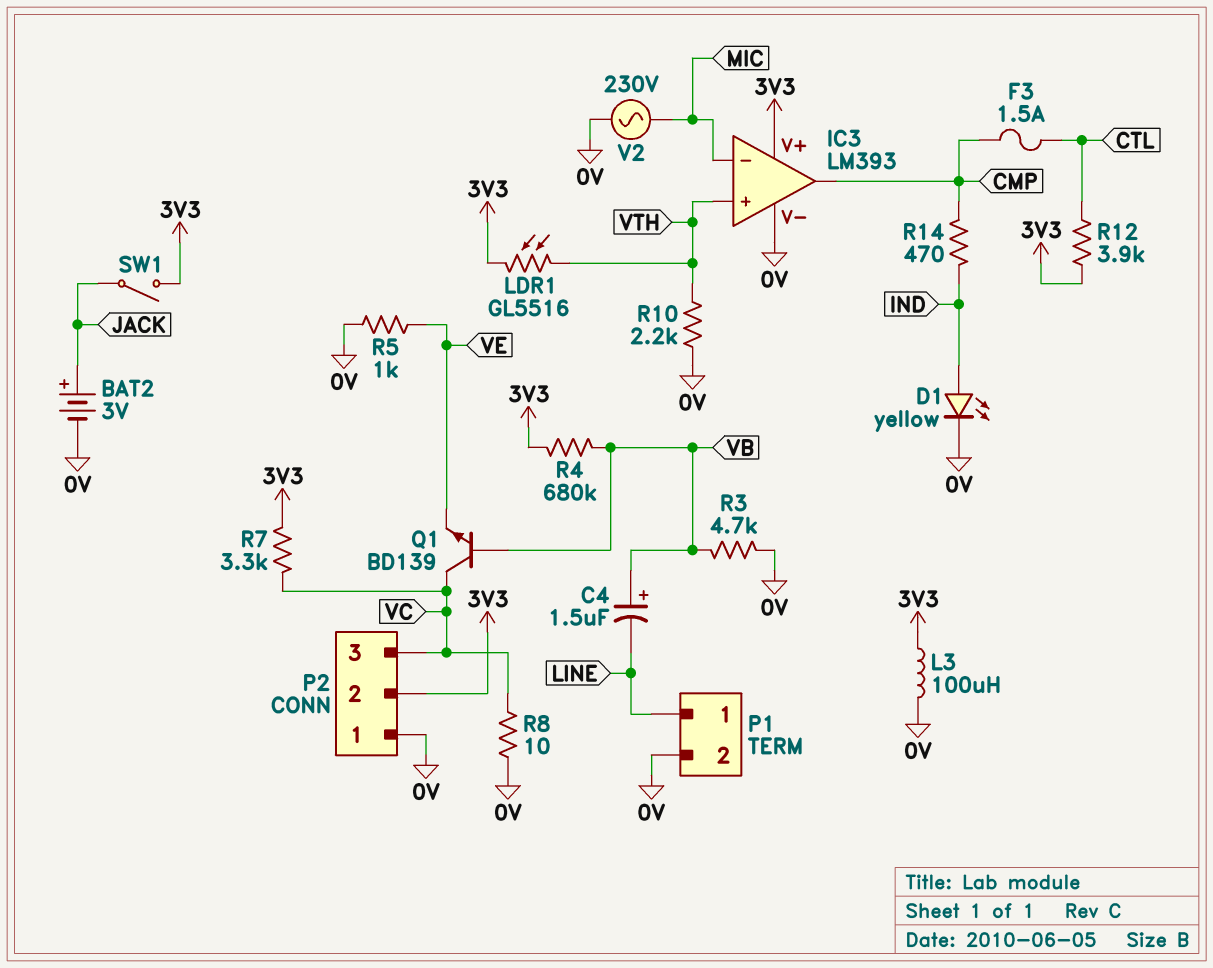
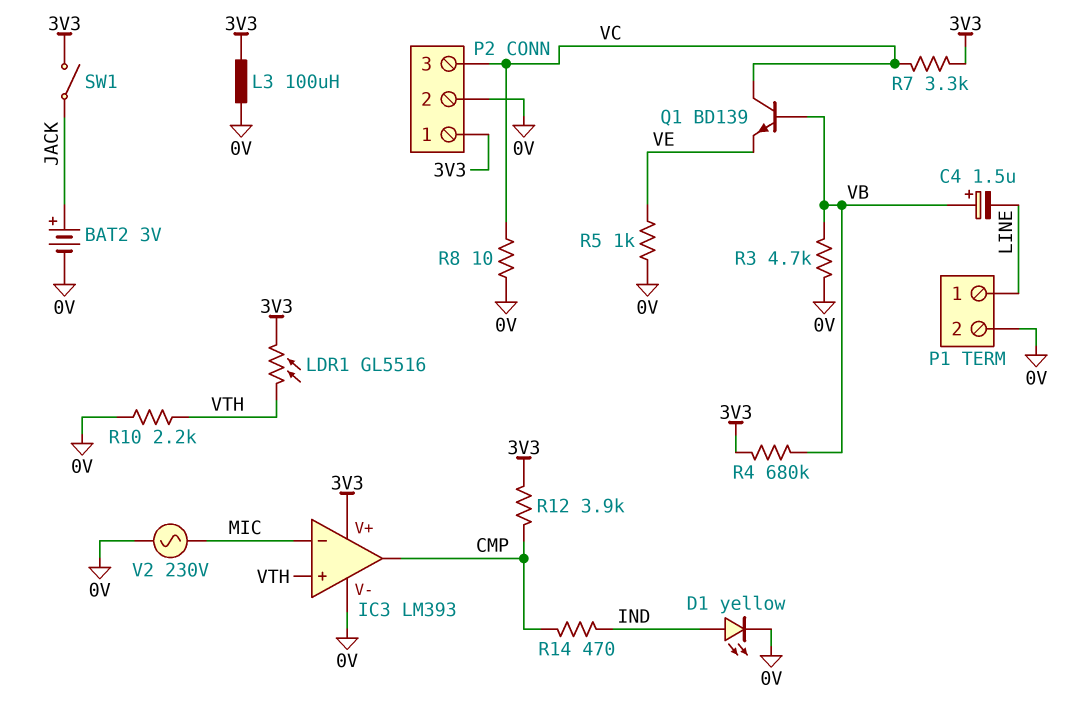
F3: 1.5A (CMP, CTL) -> none
P2 pin 1: 0V -> 3V3
P2 pin 2: 3V3 -> 0V
R12: 3.9k (3V3, CTL) -> 3.9k (3V3, CMP)

